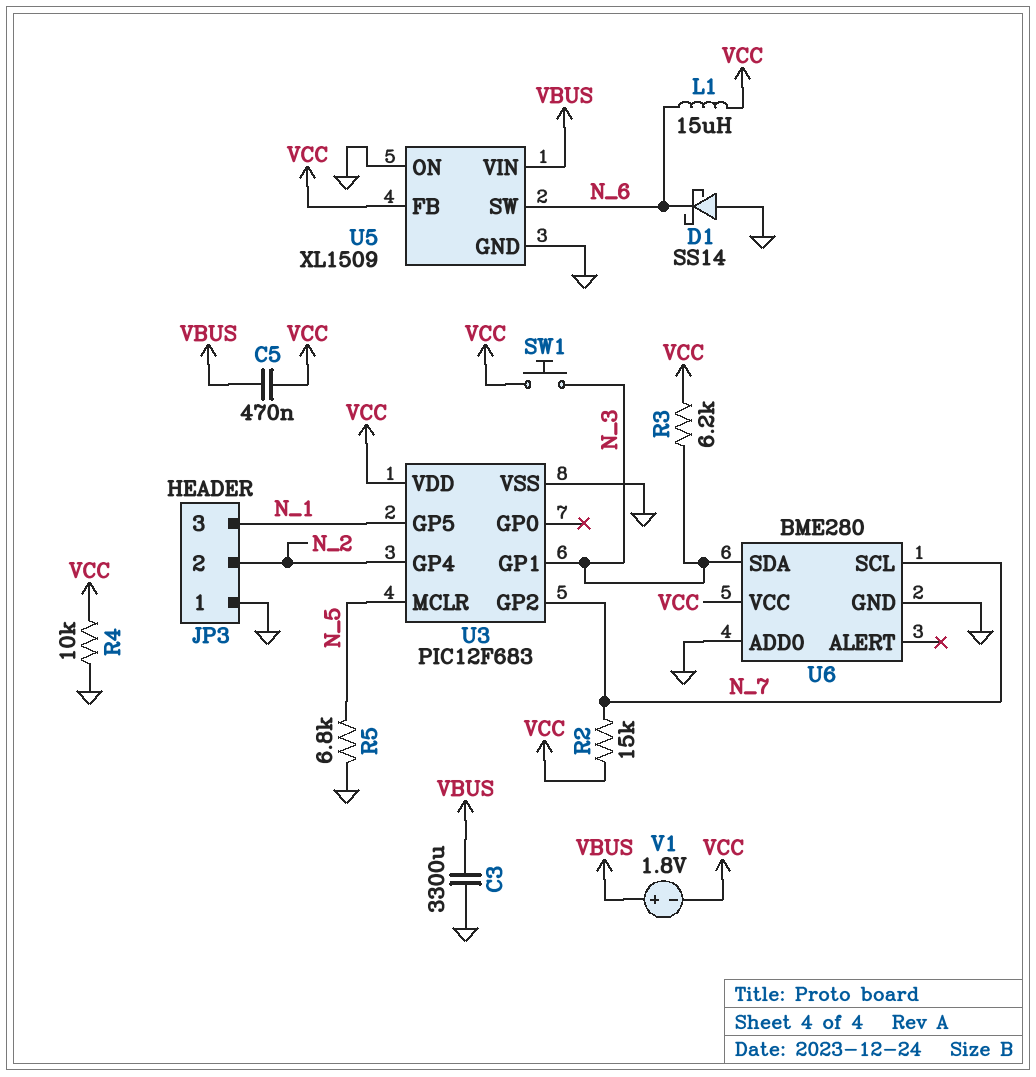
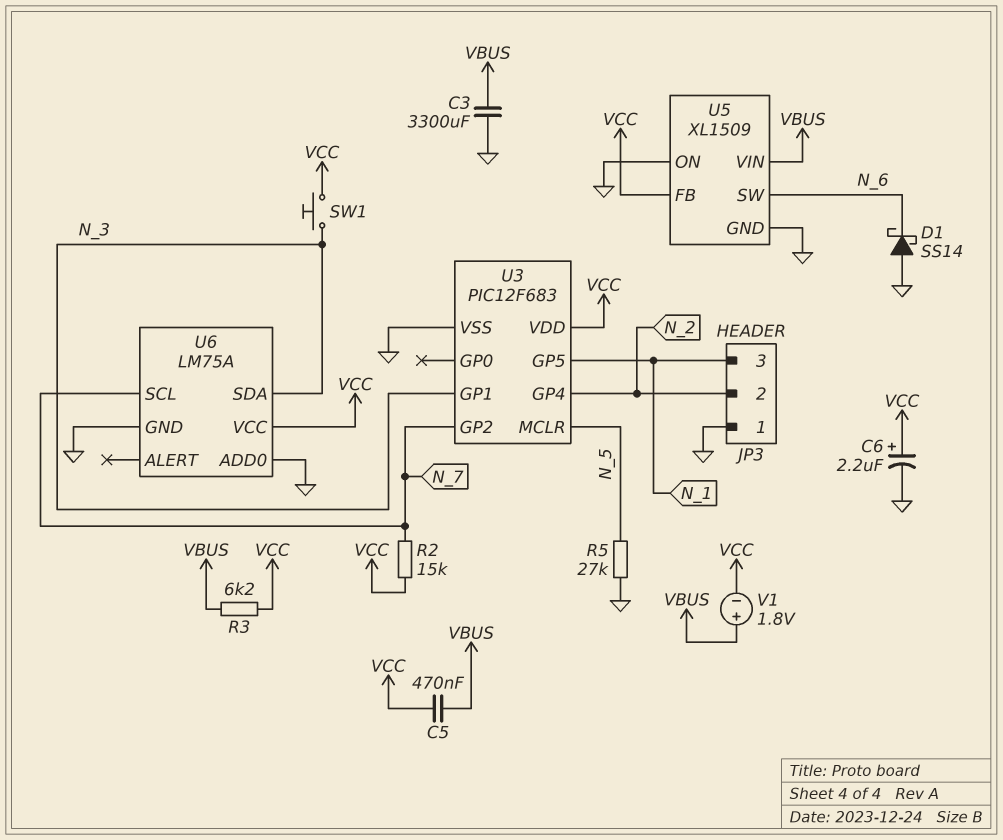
C6: none -> 2.2uF (plus VCC, minus GND)
L1: 15uH (N_6, VCC) -> none
R3: 6.2k (N_3, VCC) -> 6.2k (VBUS, VCC)
R4: 10k (GND, VCC) -> none
R5: 6.8k (GND, N_5) -> 27k (GND, N_5)
U6: BME280 -> LM75A

